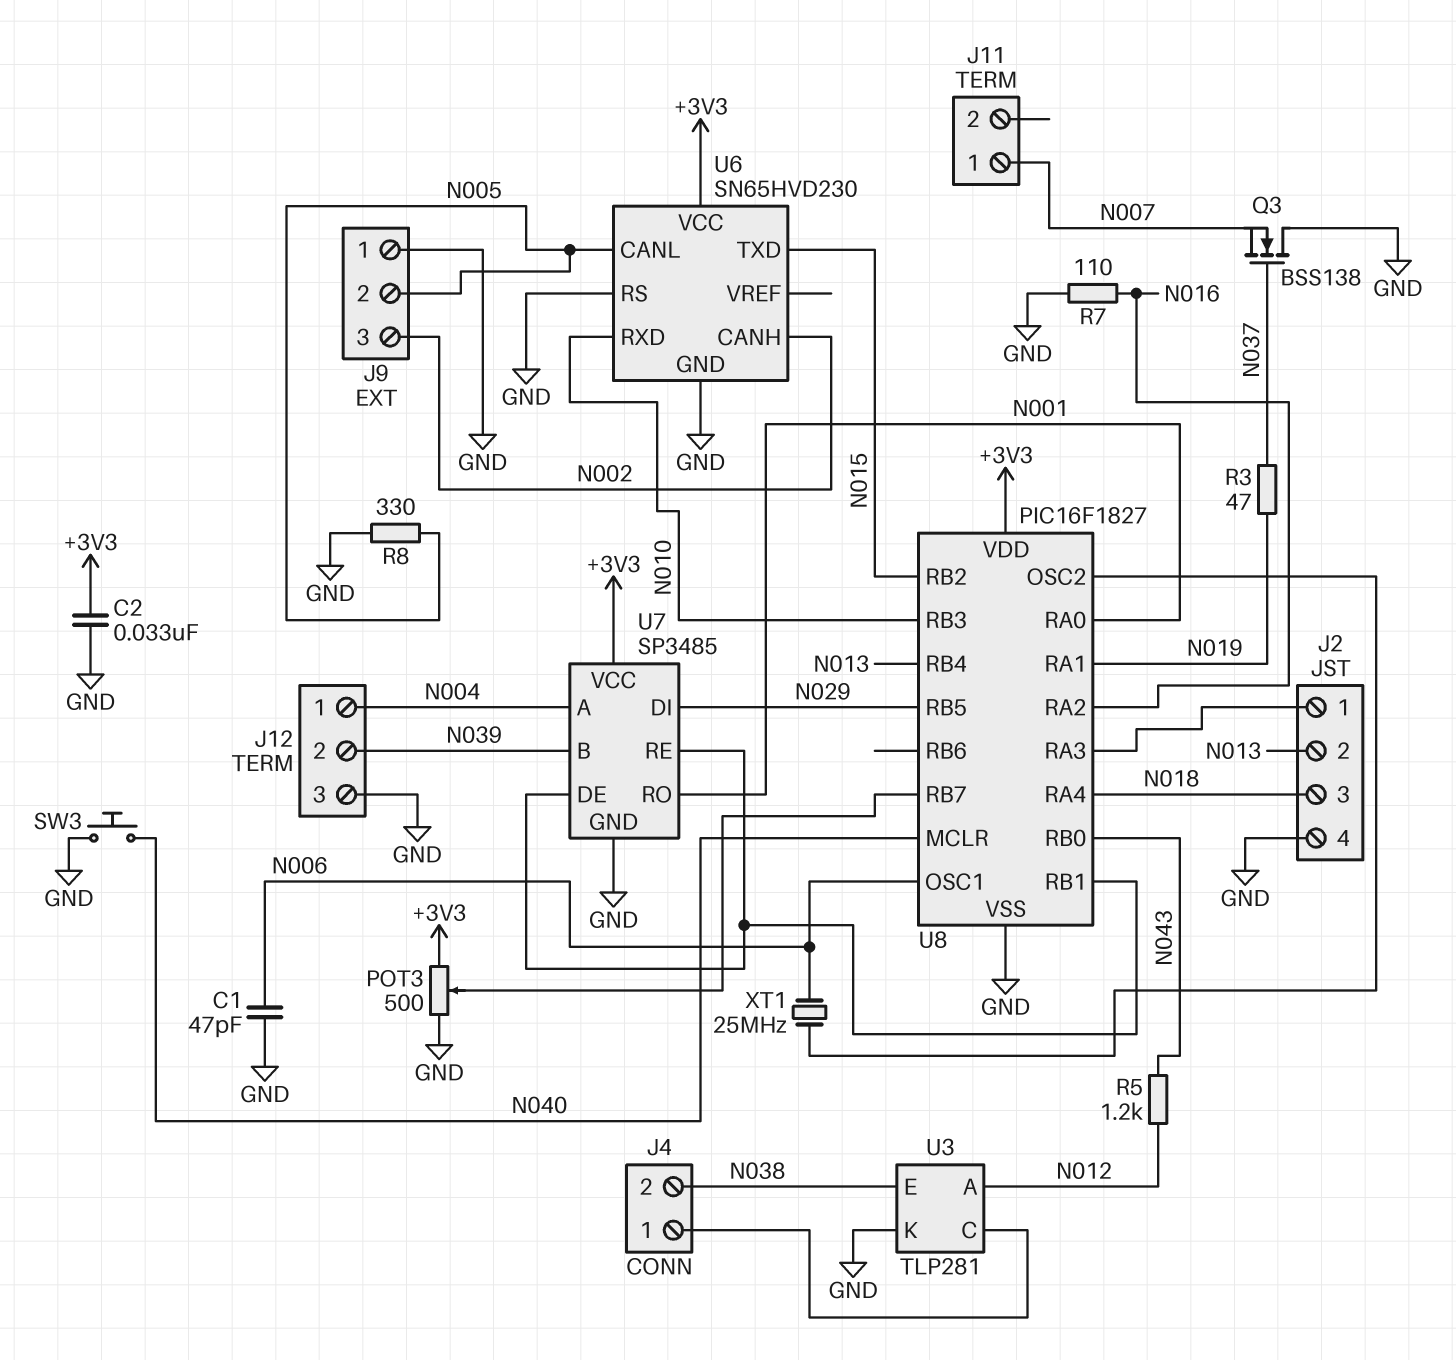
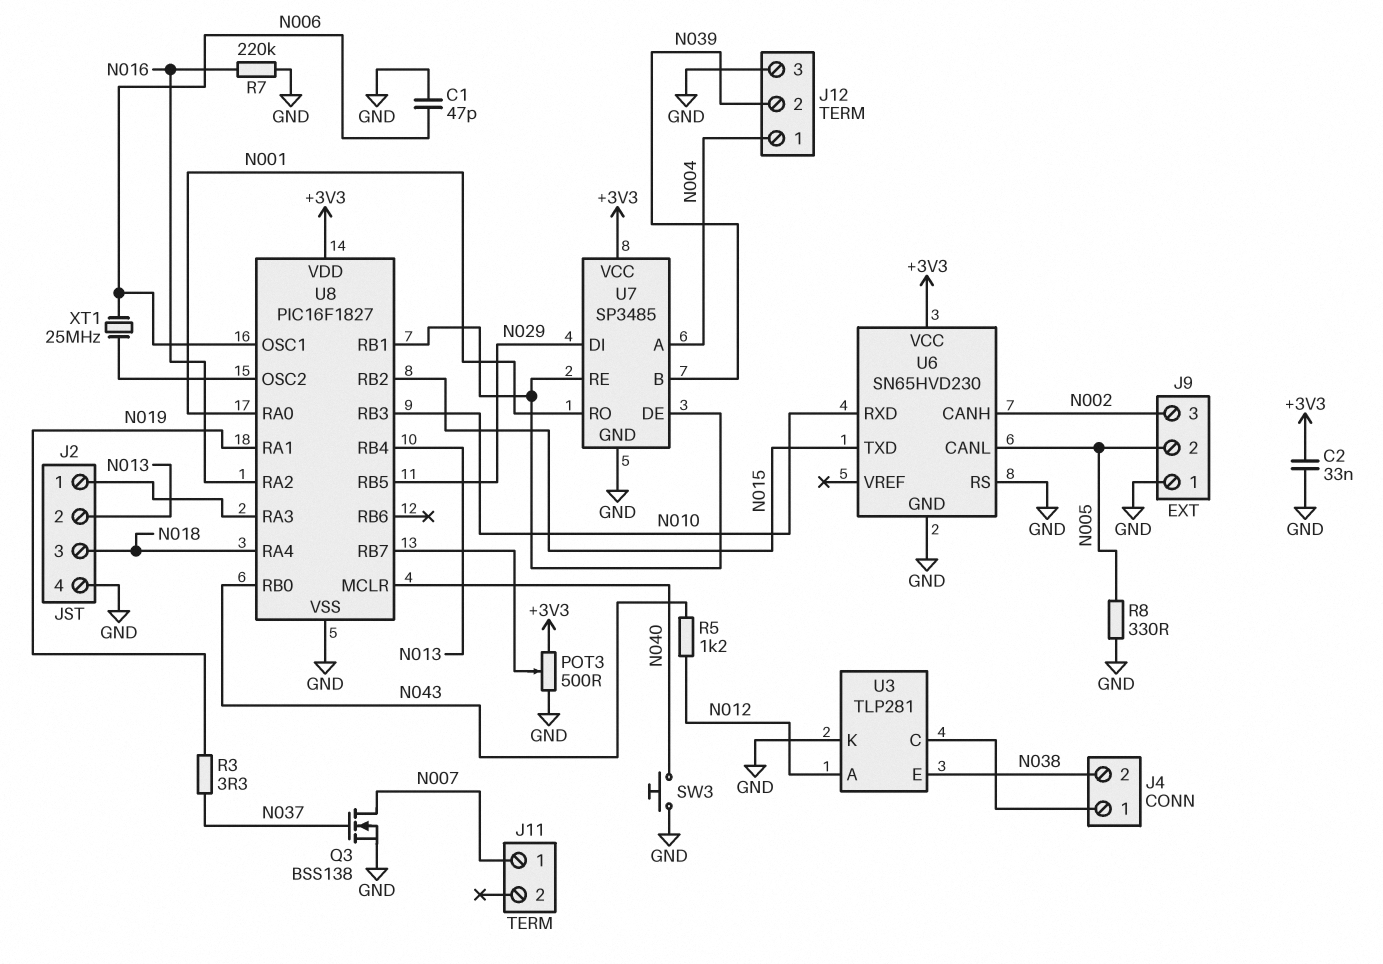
Q3: NMOS BSS138 (G N037, D GND, S N007) -> NMOS BSS138 (G N037, D N007, S GND)
R3: 47 (N019, N037) -> 3.3 (N019, N037)
R7: 110 (GND, N016) -> 220k (GND, N016)

